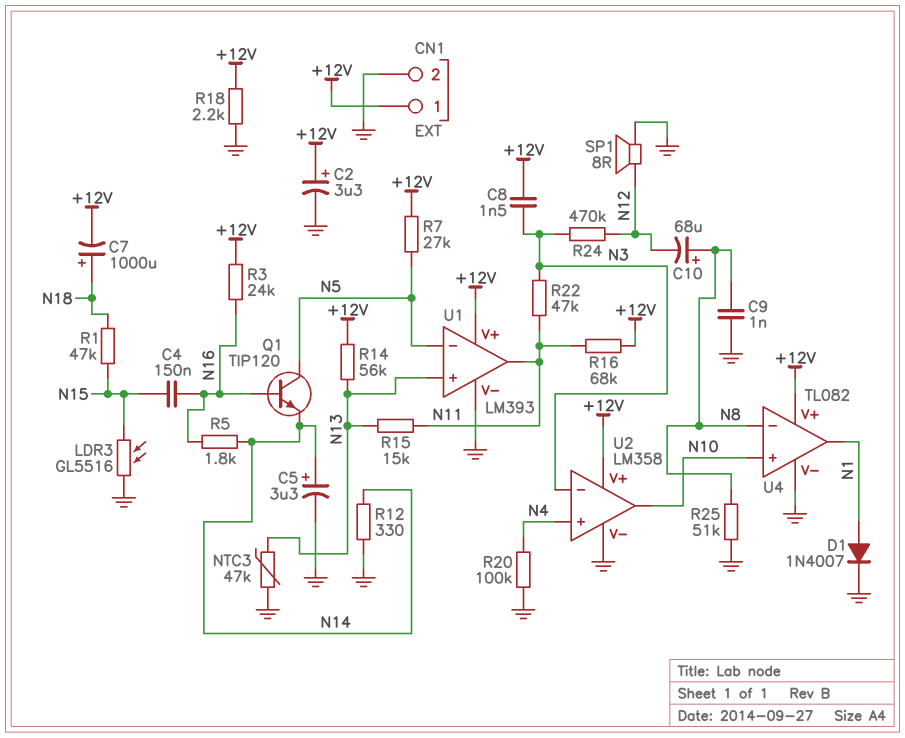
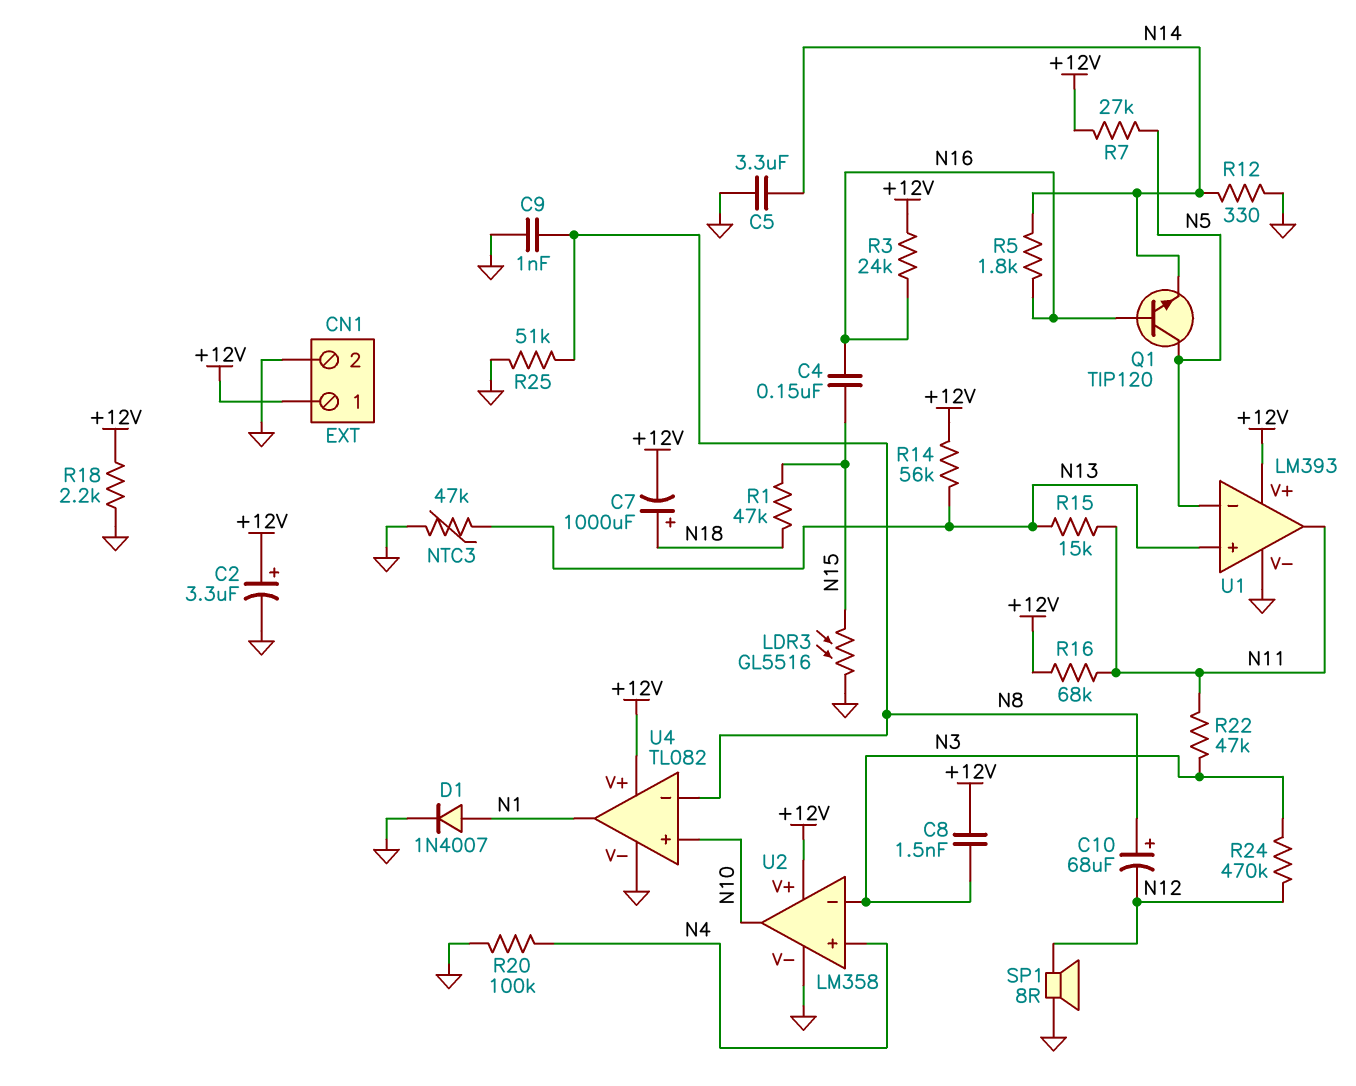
C5: 3.3uF (plus N14, minus GND) -> 3.3uF (GND, N14)

